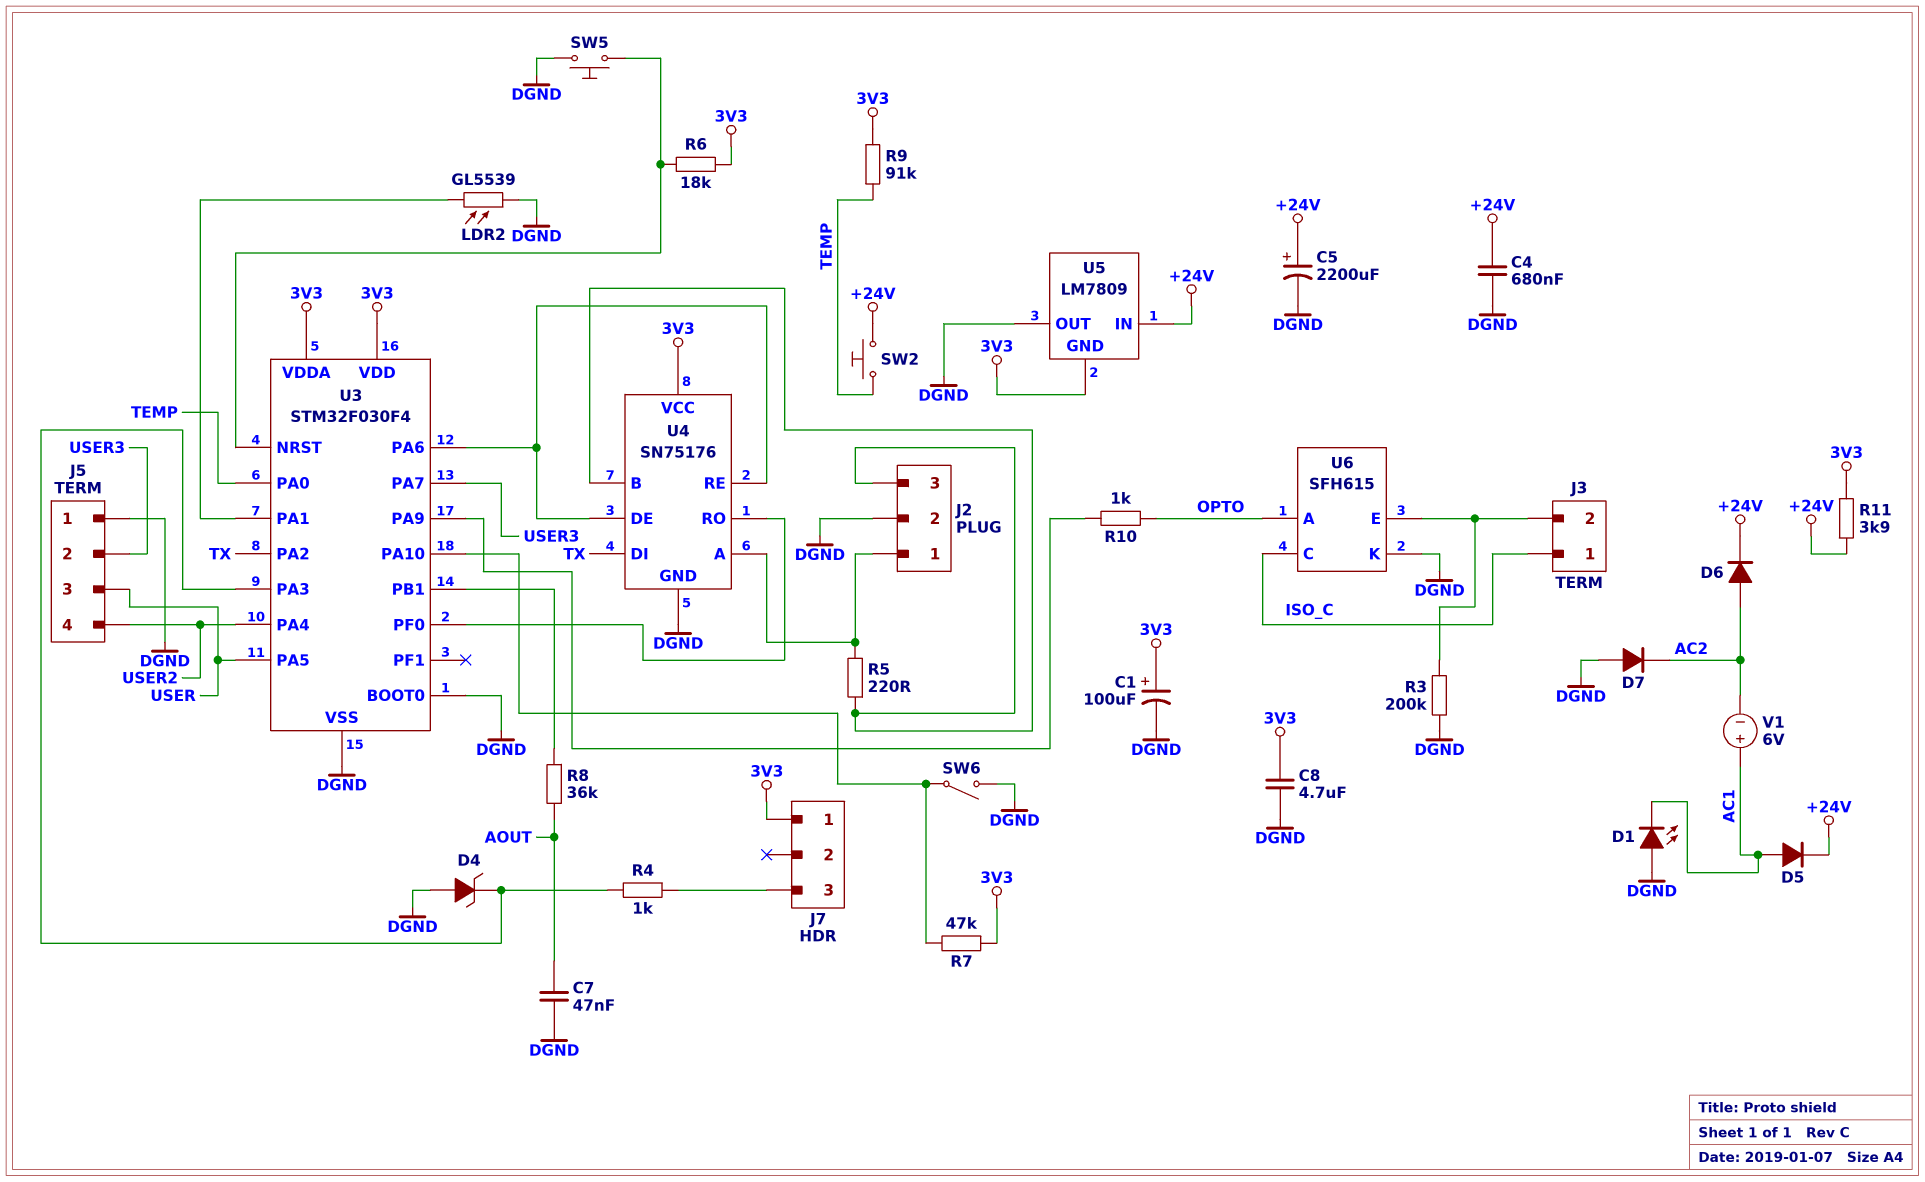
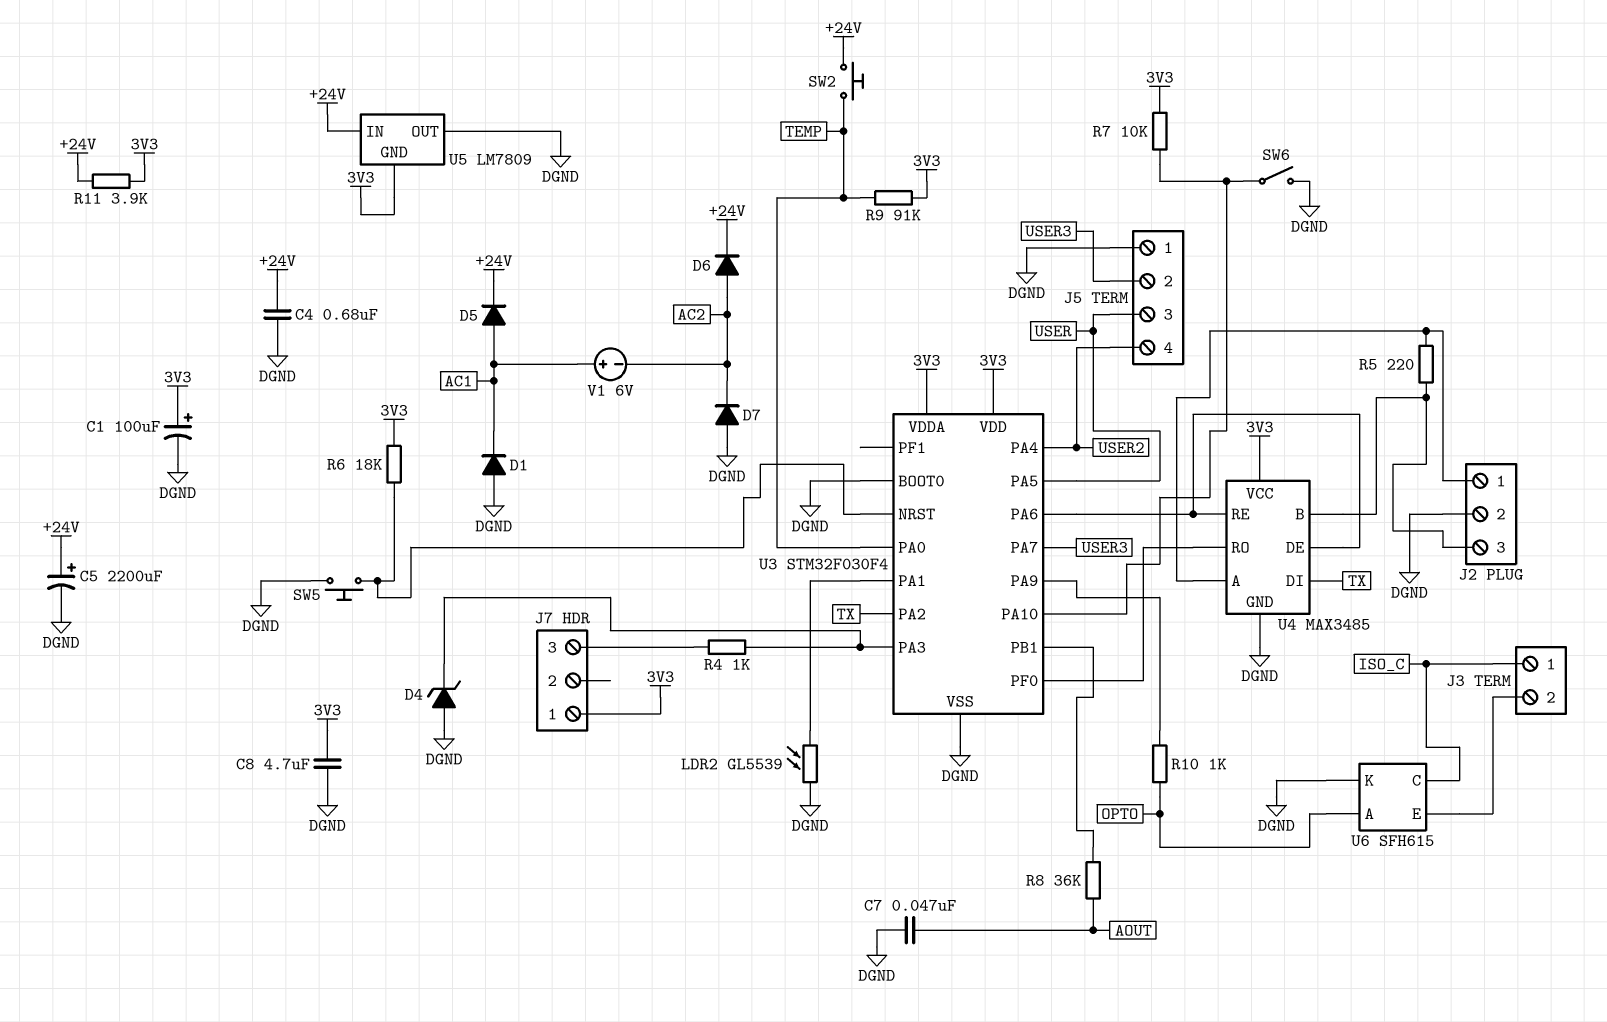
D1: LED (A DGND, K AC1) -> diode (A DGND, K AC1)
R3: 200k (DGND, J3/2) -> none
R7: 47k (3V3, U3/PA10) -> 10k (3V3, U3/PA10)
U4: SN75176 -> MAX3485

